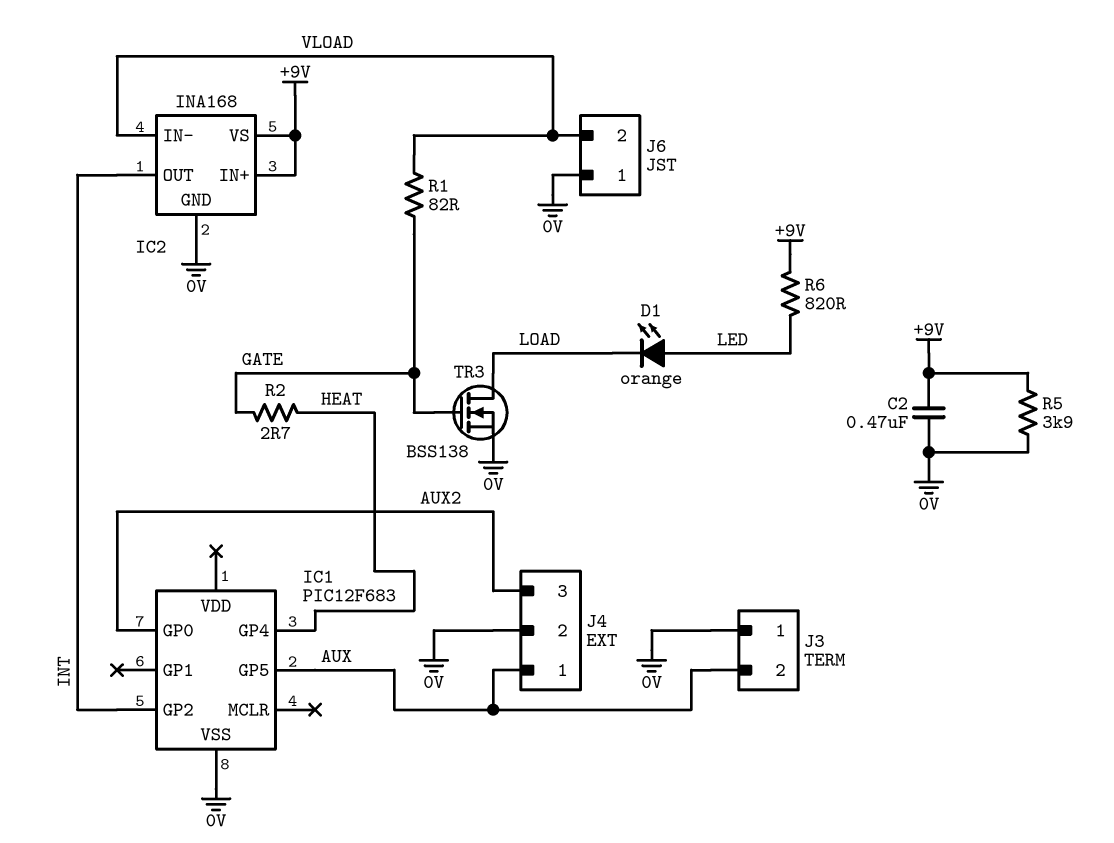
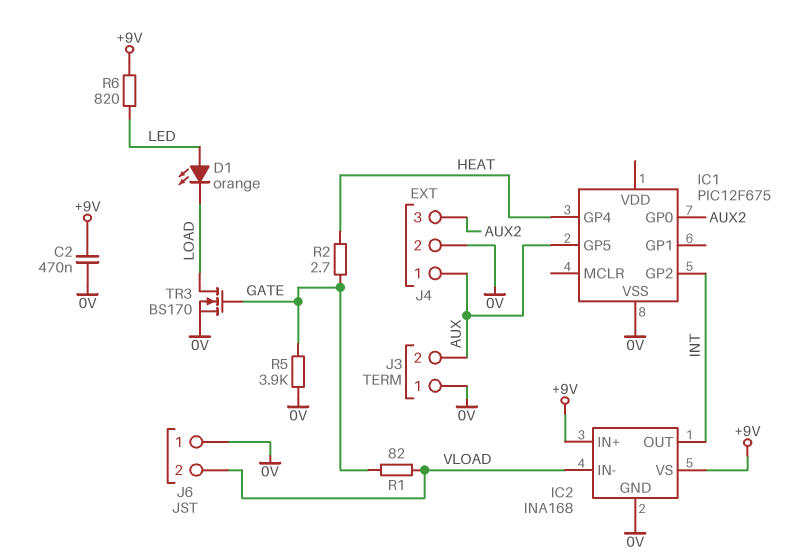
IC1: PIC12F683 -> PIC12F675
R5: 3.9k (+9V, 0V) -> 3.9k (0V, GATE)
TR3: NMOS BSS138 (G GATE, D LOAD, S 0V) -> NMOS BS170 (G GATE, D LOAD, S 0V)

